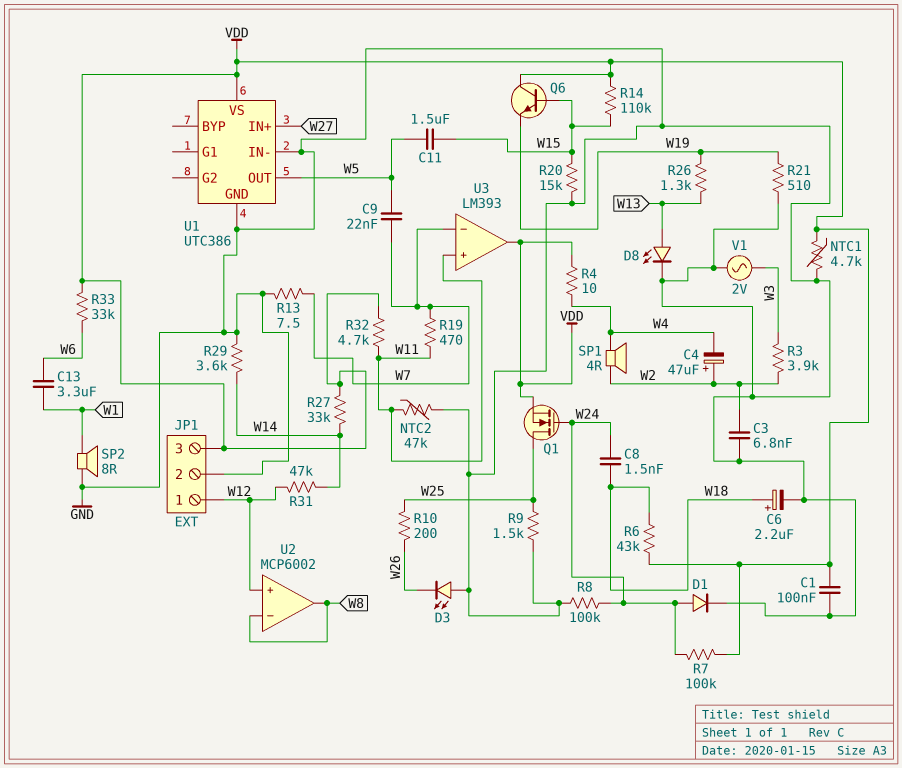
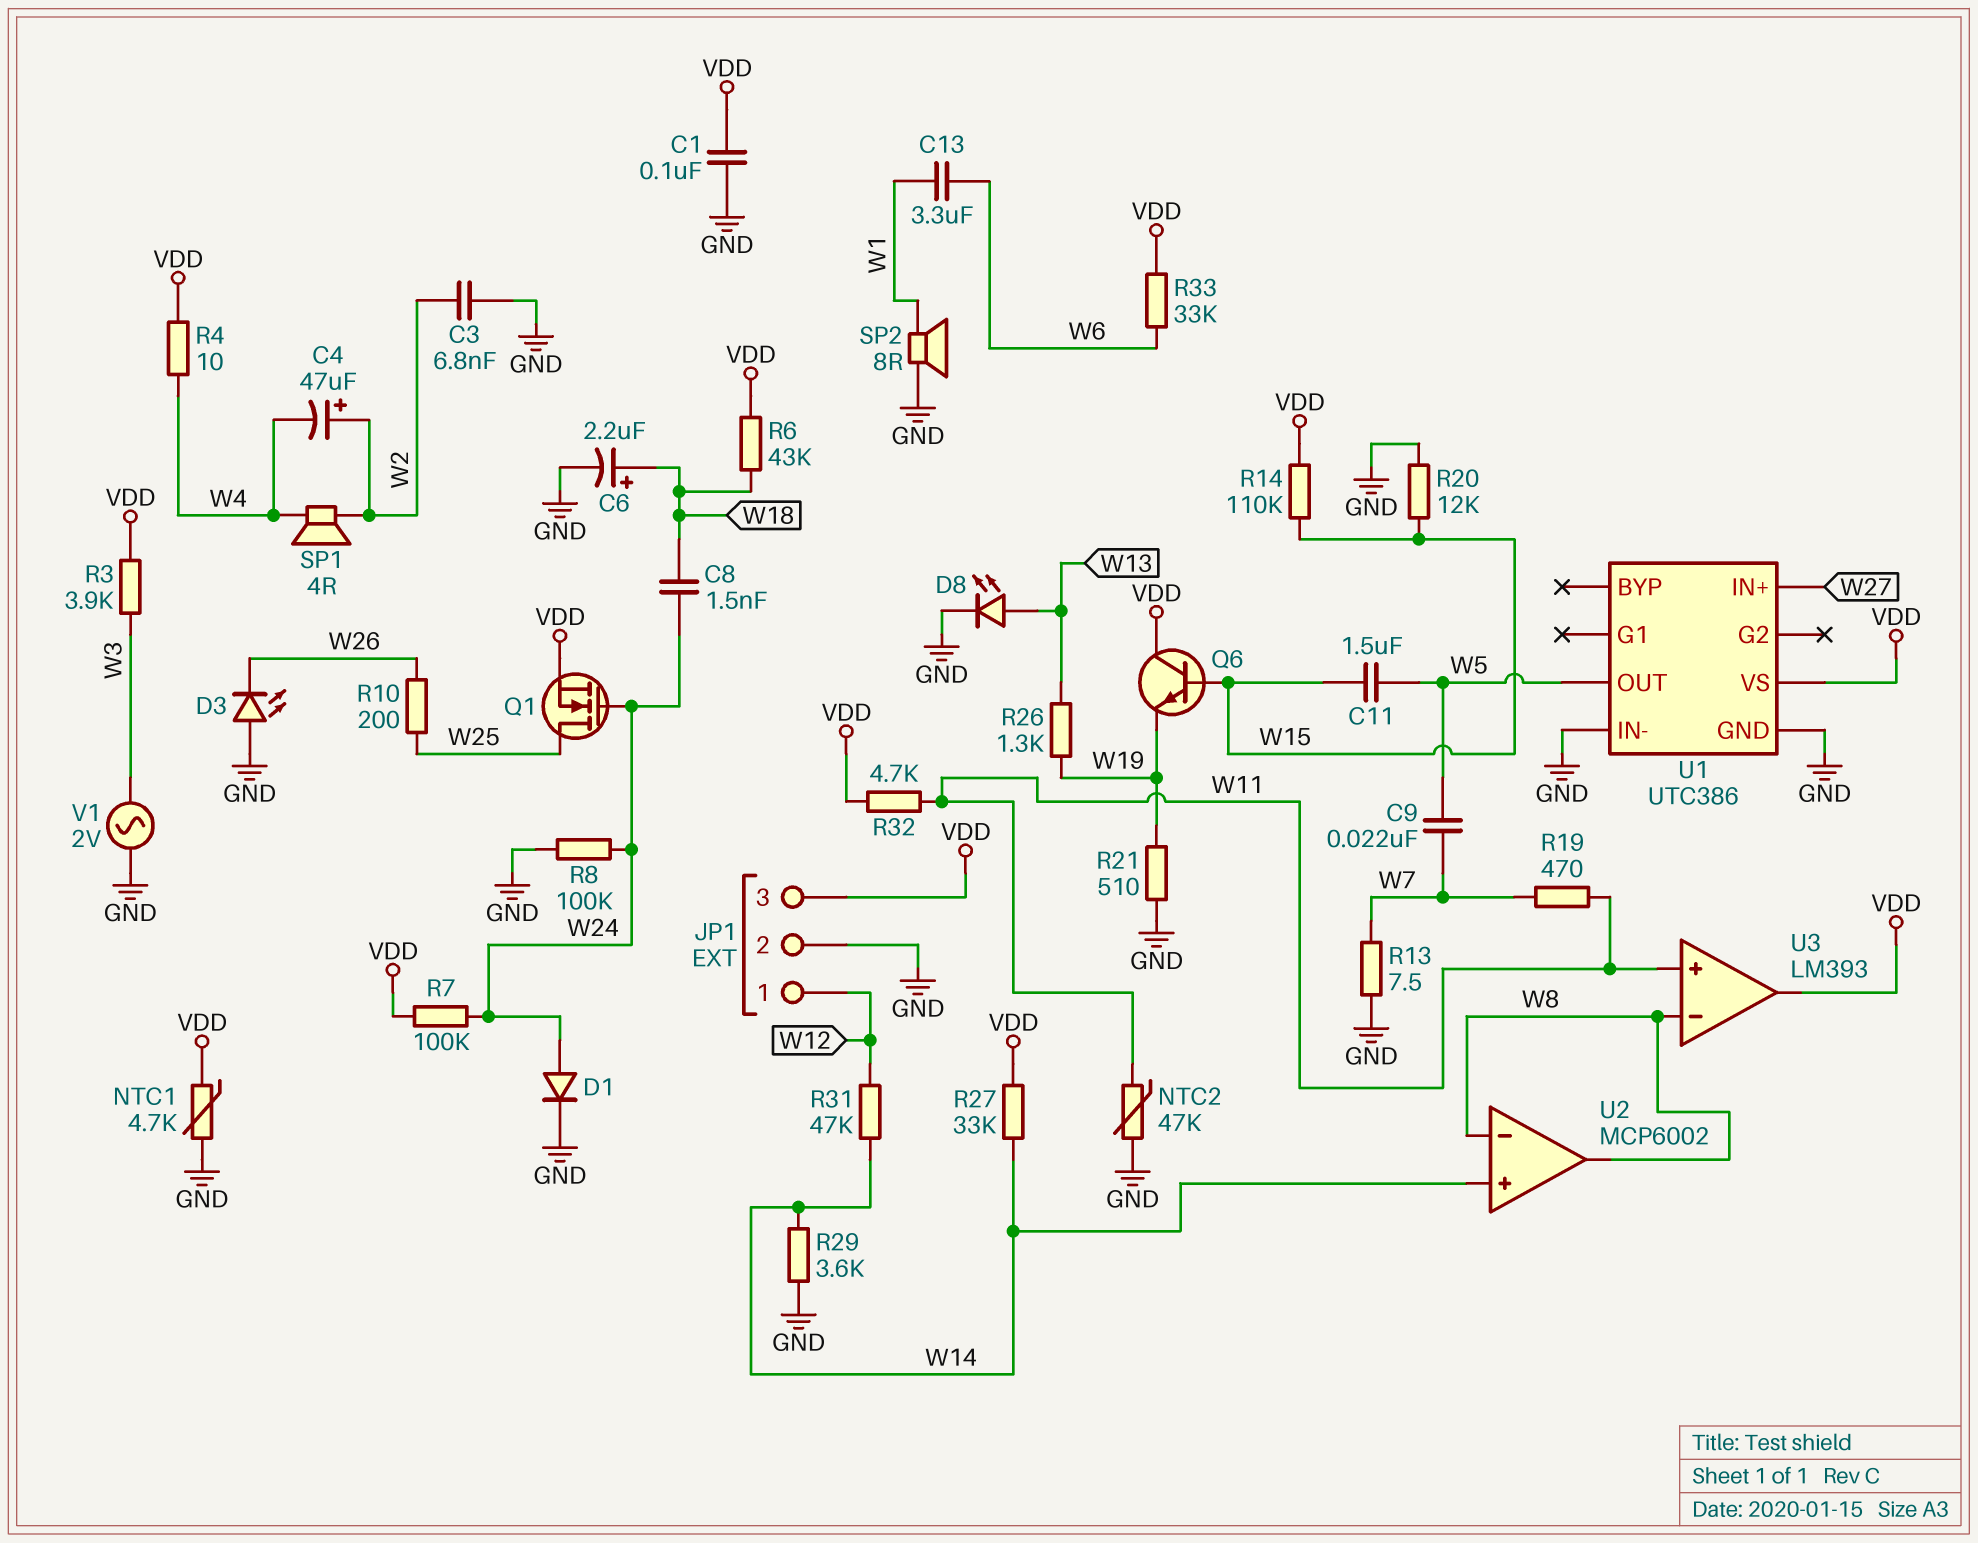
R3: 3.9k (W2, W3) -> 3.9k (VDD, W3)
R9: 1.5k (GND, W25) -> none
R20: 15k (GND, W15) -> 12k (GND, W15)
U2 pin in+: W12 -> W14
U3 pin in-: W7 -> W8

